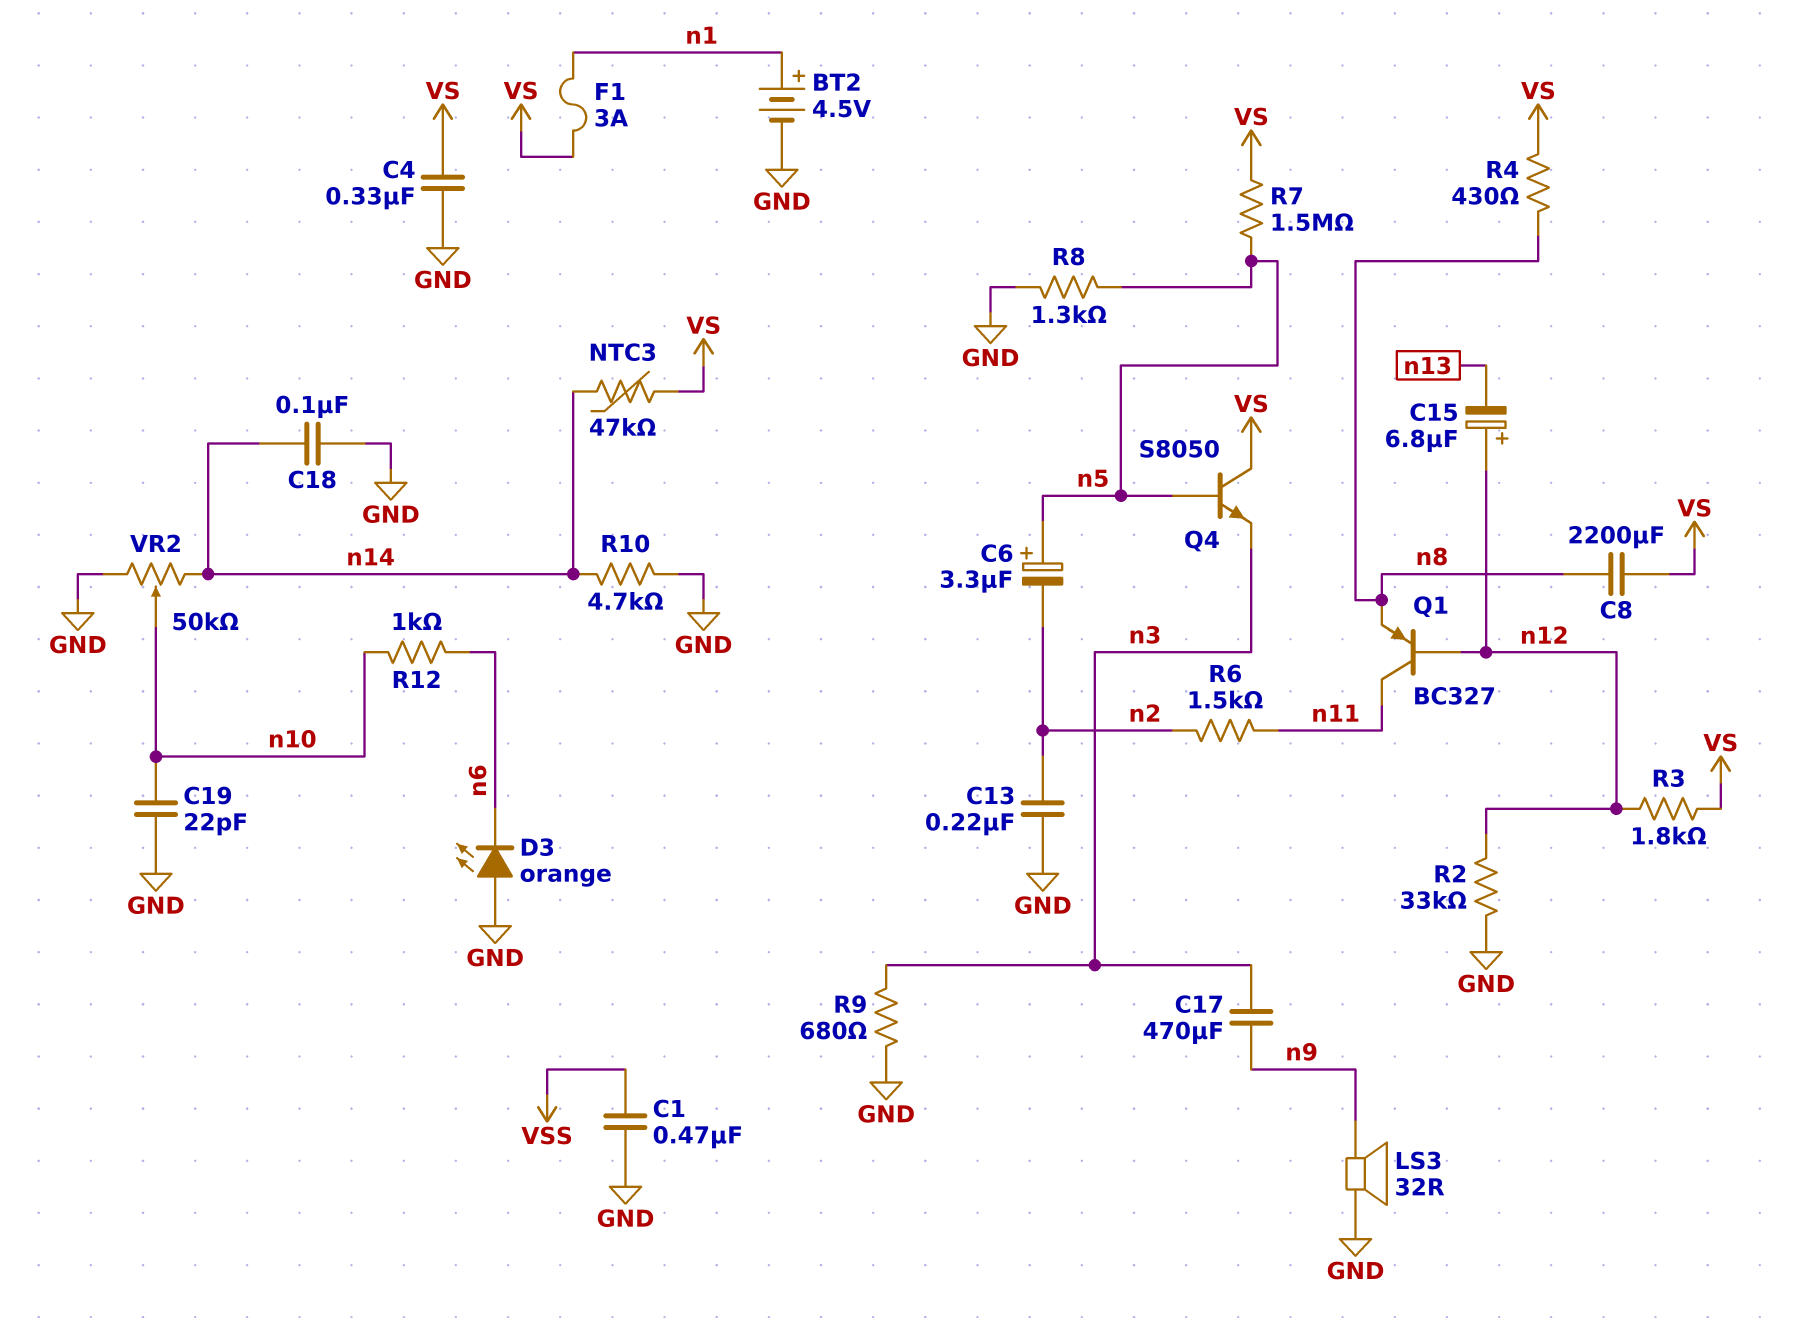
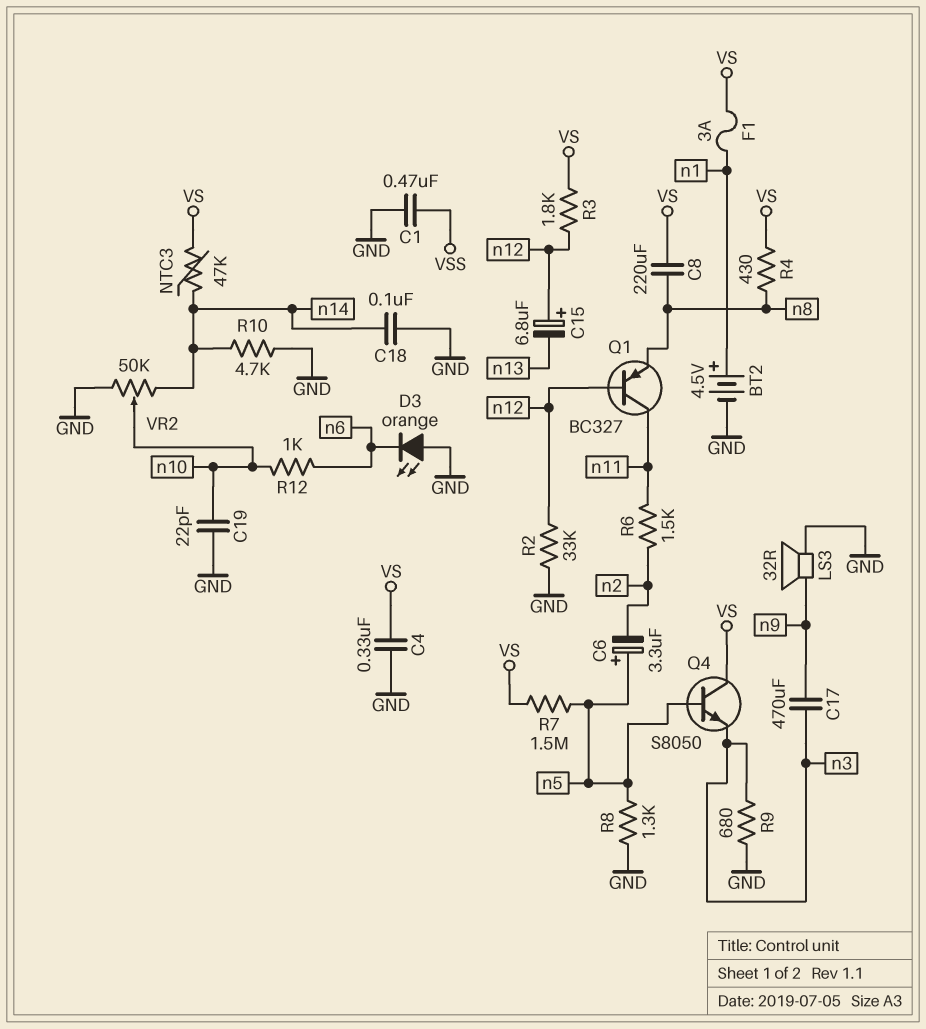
C8: 2200uF (VS, n8) -> 220uF (VS, n8)
C13: 220nF (GND, n2) -> none

